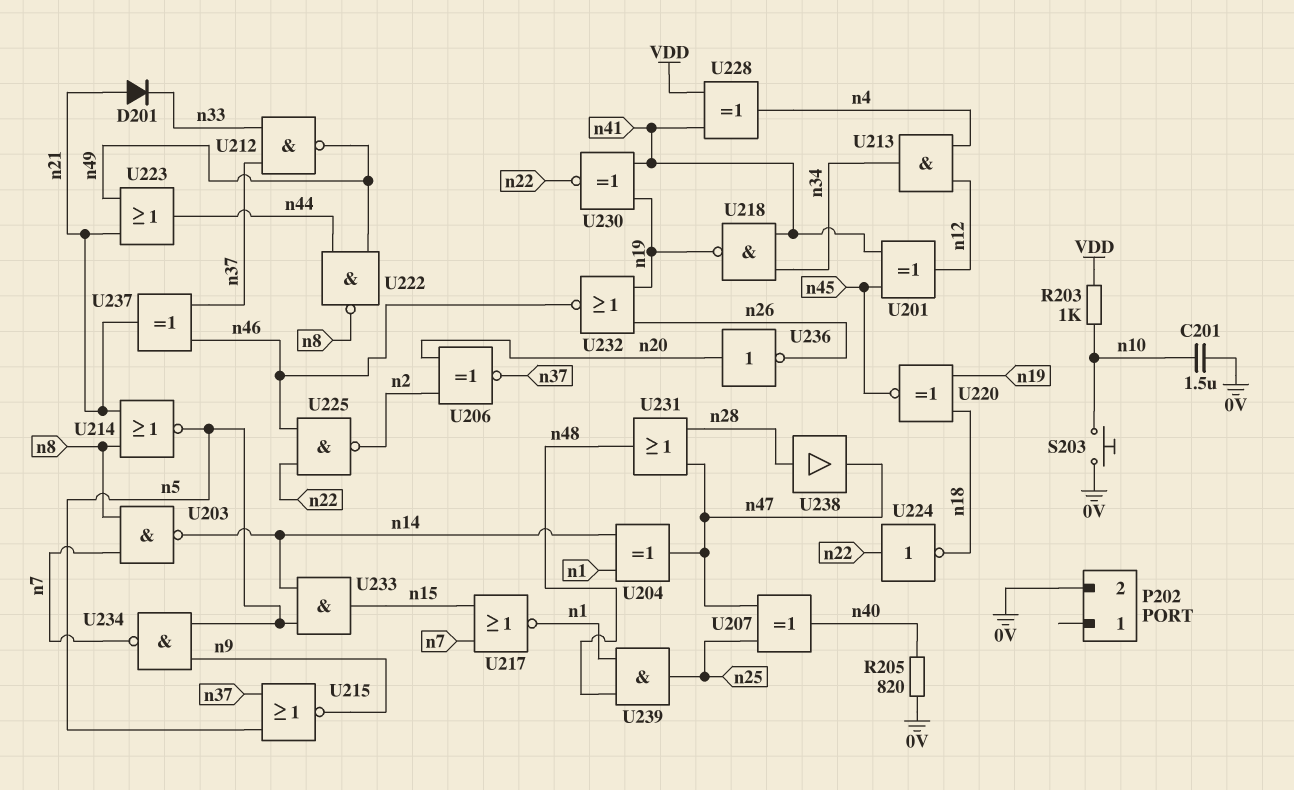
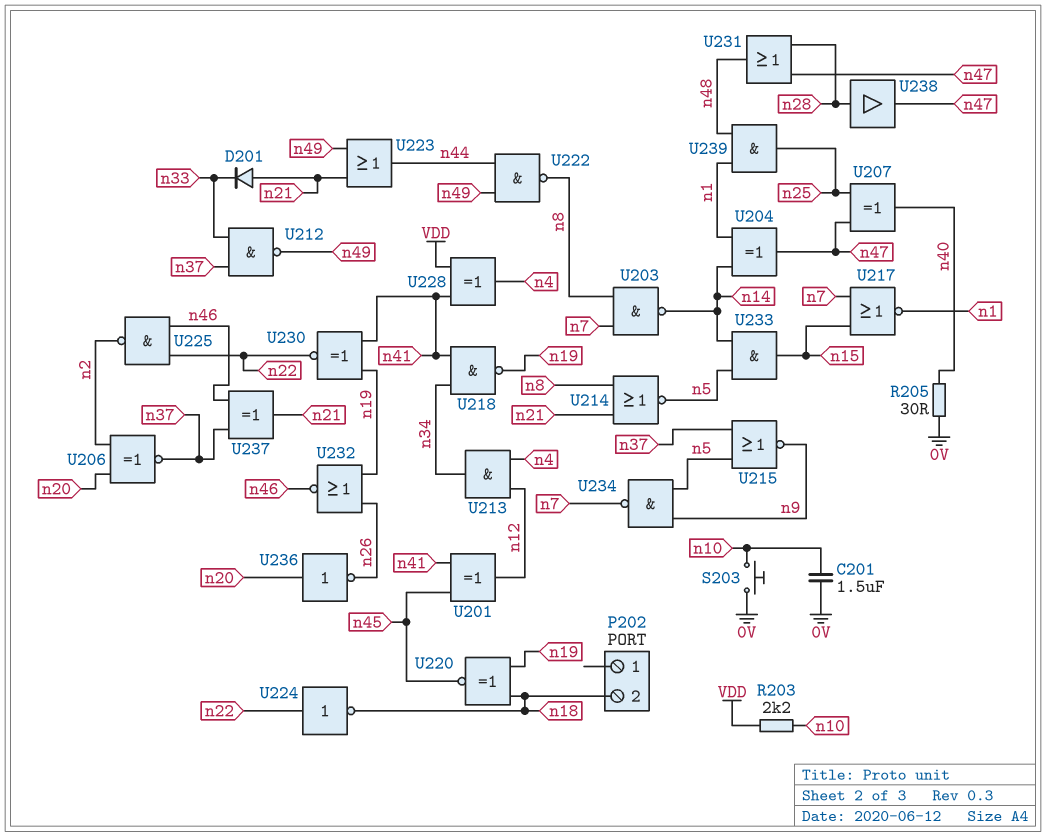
P202 pin 2: 0V -> n18
R203: 1k (VDD, n10) -> 2.2k (VDD, n10)
R205: 820 (0V, n40) -> 30 (0V, n40)

